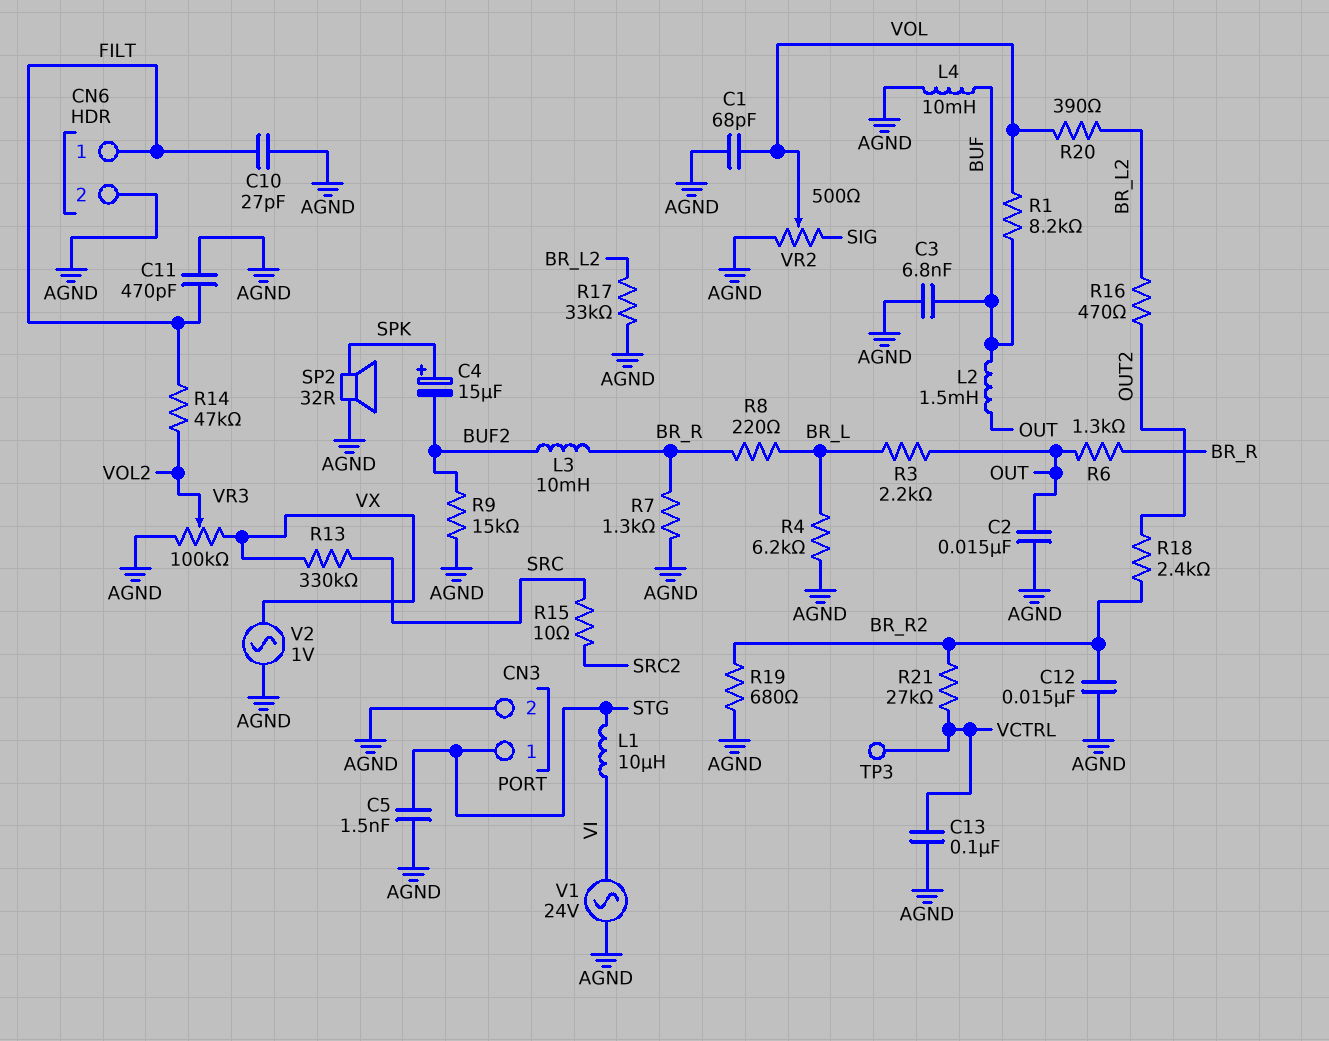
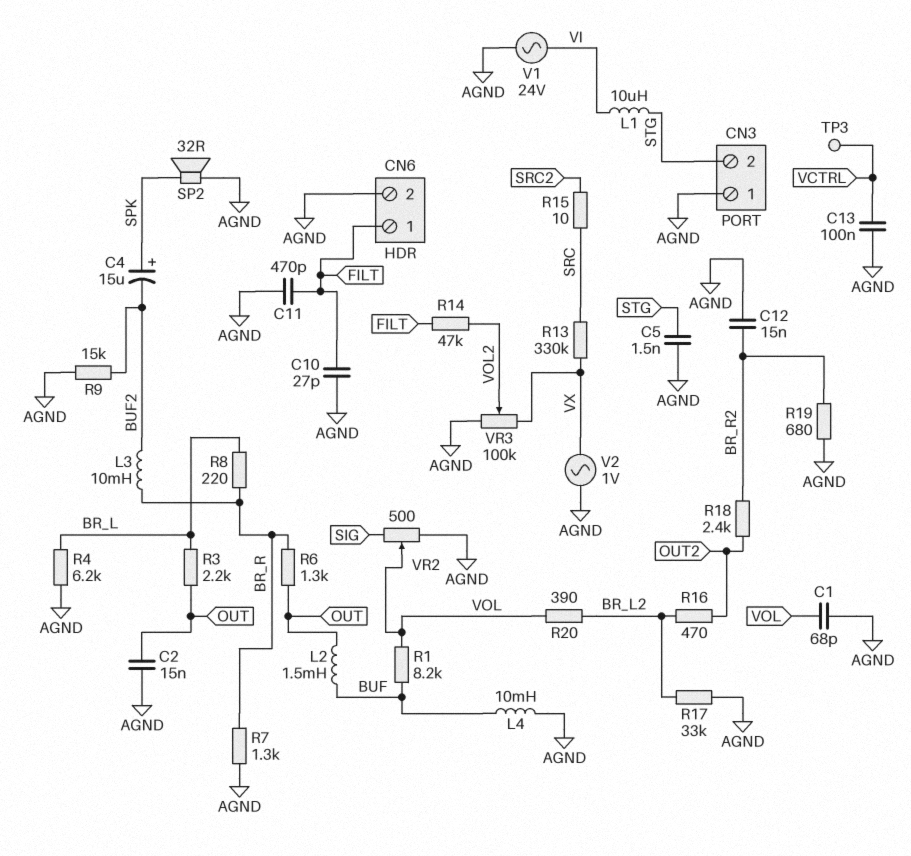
C3: 6.8nF (AGND, BUF) -> none
CN3 pin 1: STG -> AGND
CN3 pin 2: AGND -> STG
R21: 27k (BR_R2, VCTRL) -> none

